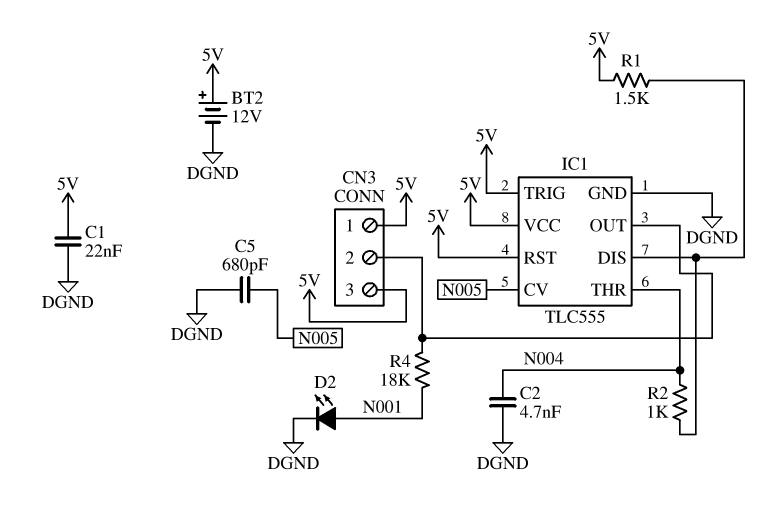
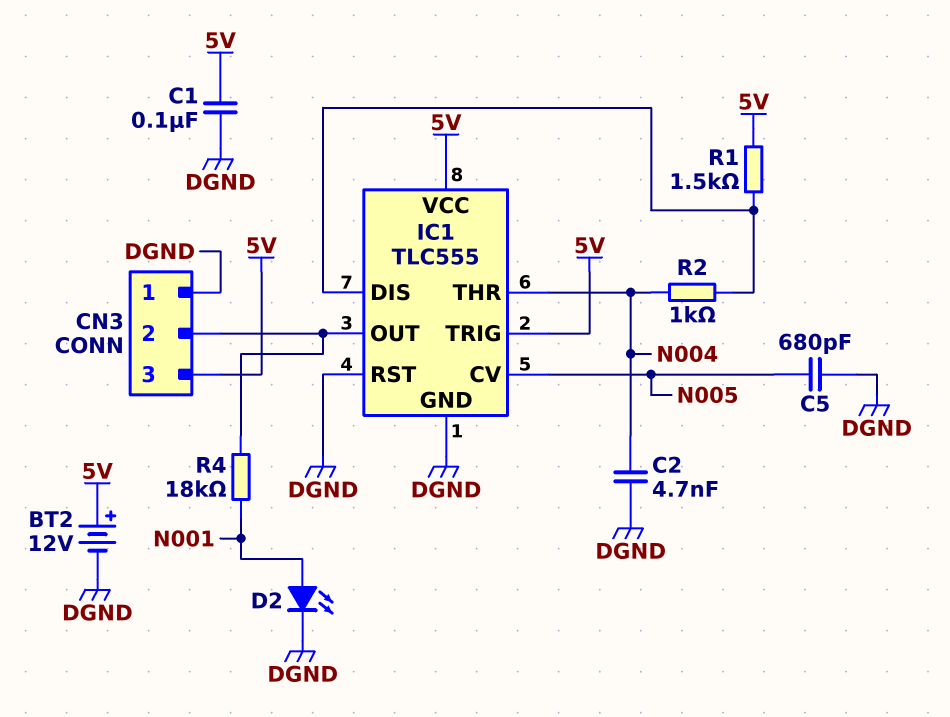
C1: 22nF (5V, DGND) -> 100nF (5V, DGND)
CN3 pin 1: 5V -> DGND
IC1 pin RST: 5V -> DGND

